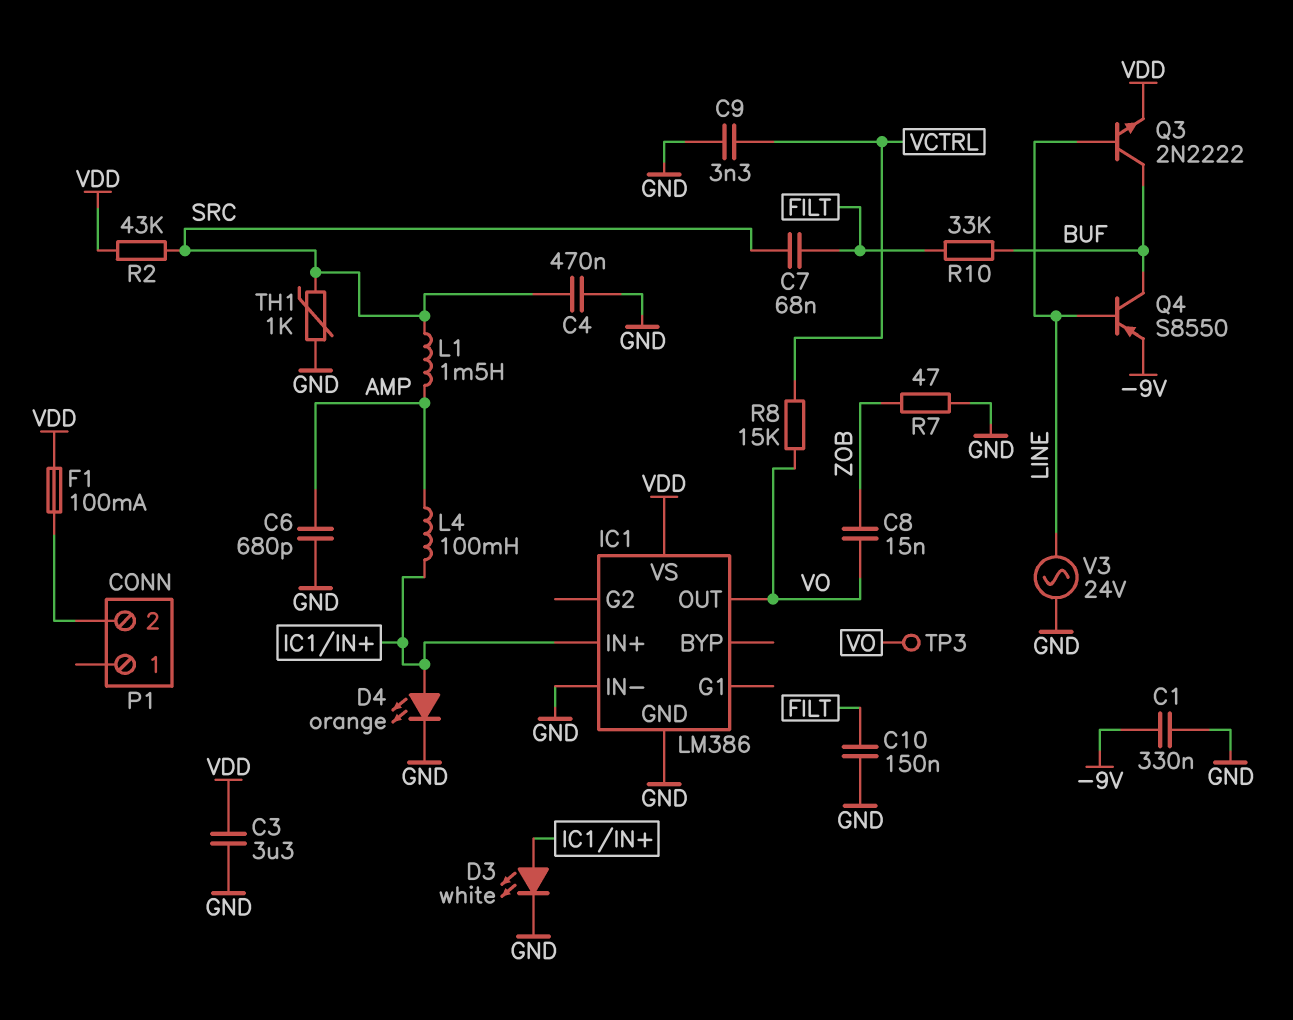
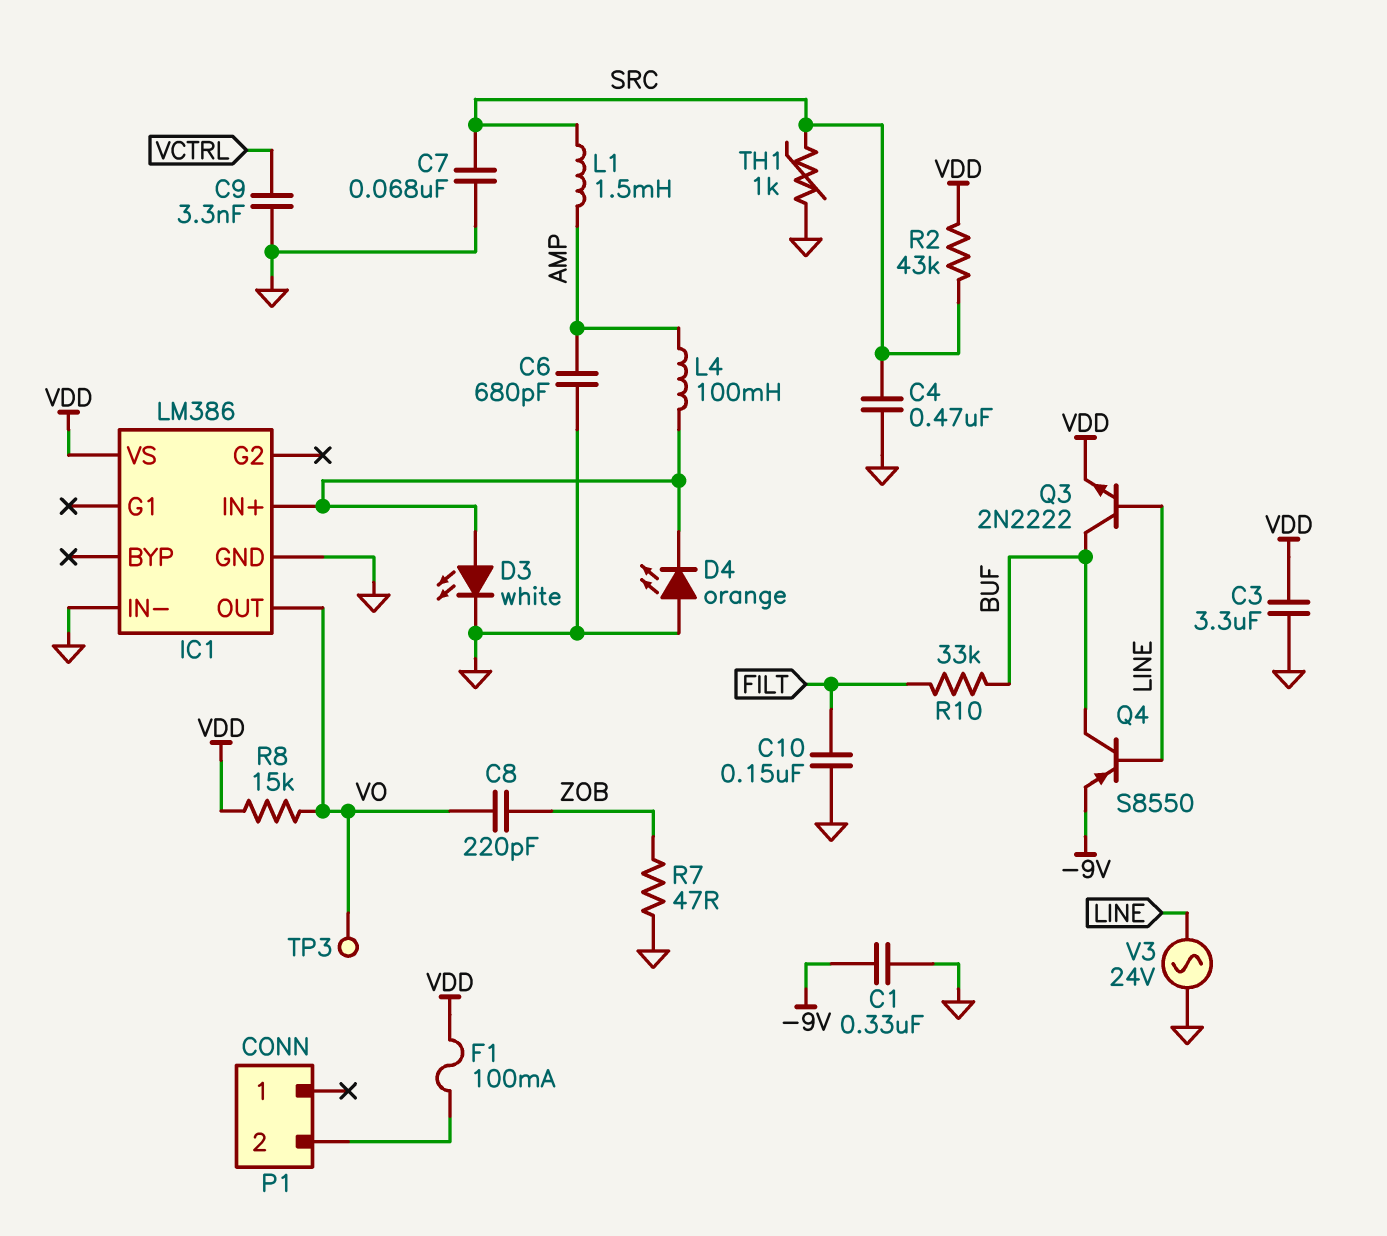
C7: 68nF (FILT, SRC) -> 68nF (GND, SRC)
C8: 15nF (VO, ZOB) -> 220pF (VO, ZOB)
D4: LED orange (A IC1/IN+, K GND) -> LED orange (A GND, K IC1/IN+)
R8: 15k (VCTRL, VO) -> 15k (VDD, VO)

